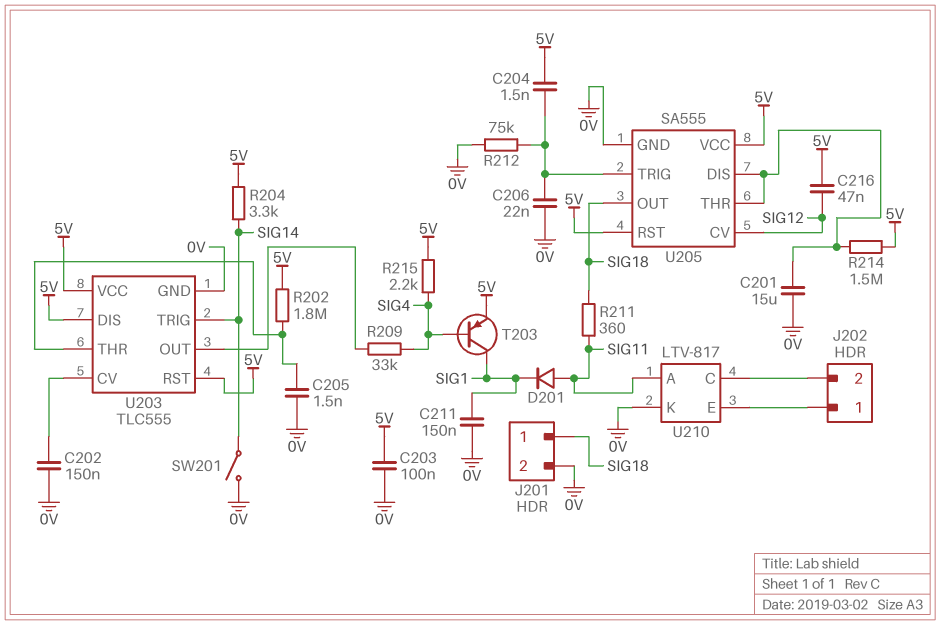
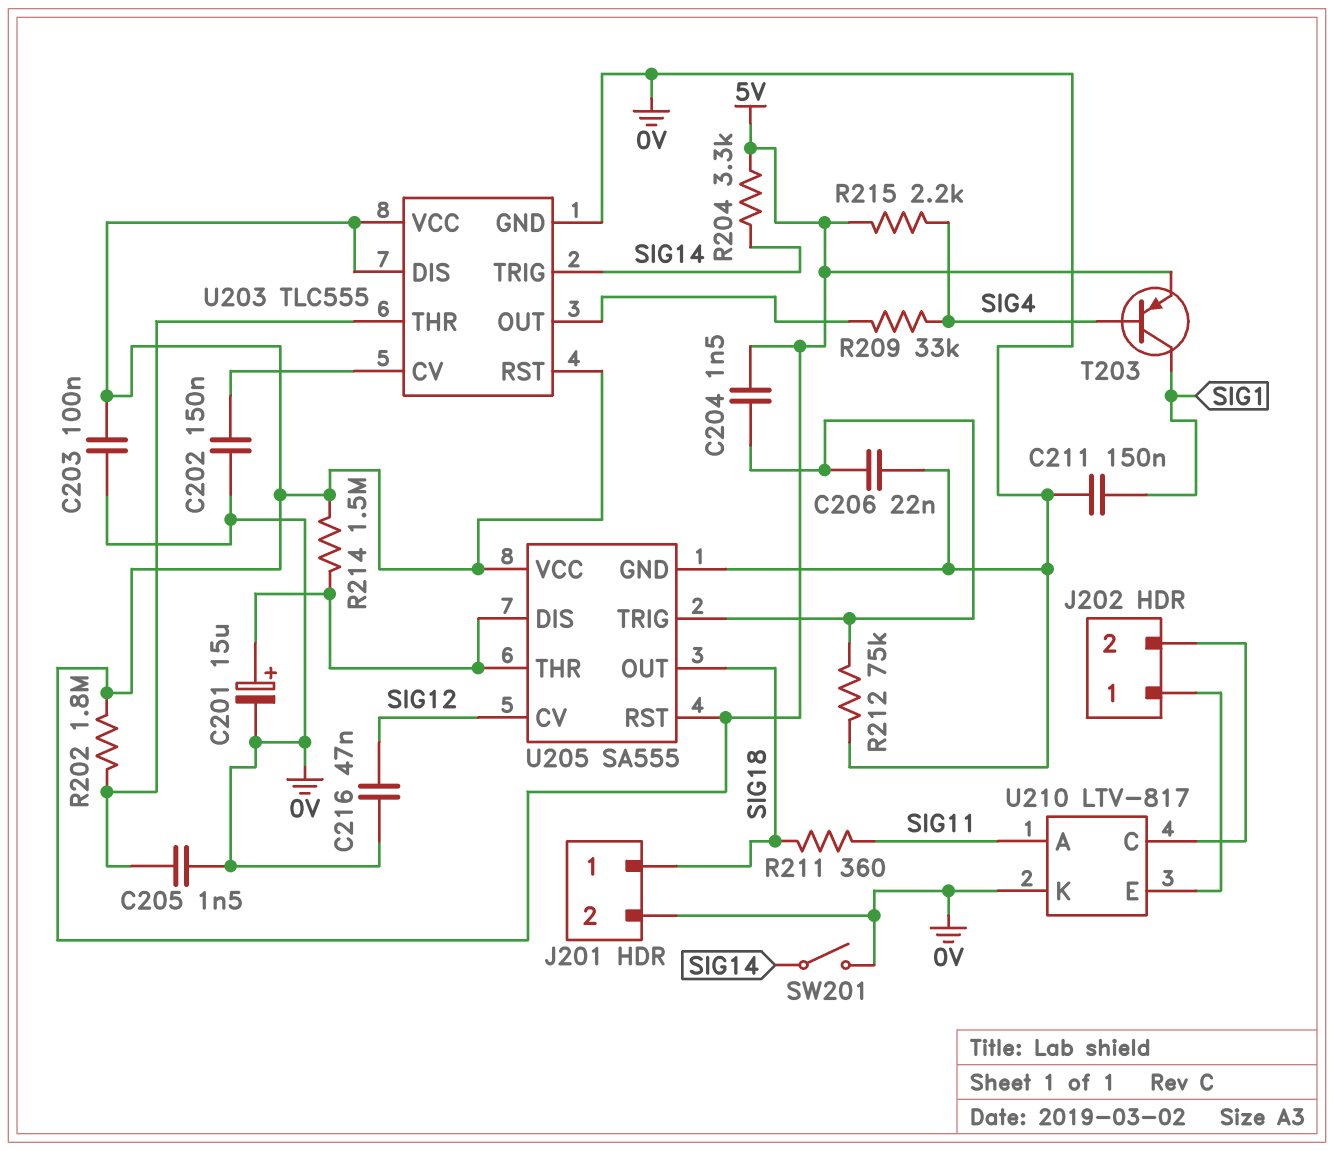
C201: 15uF (0V, U205/DIS) -> 15uF (plus U205/DIS, minus 0V)
C216: 47nF (5V, SIG12) -> 47nF (0V, SIG12)
D201: diode (A SIG11, K SIG1) -> none

